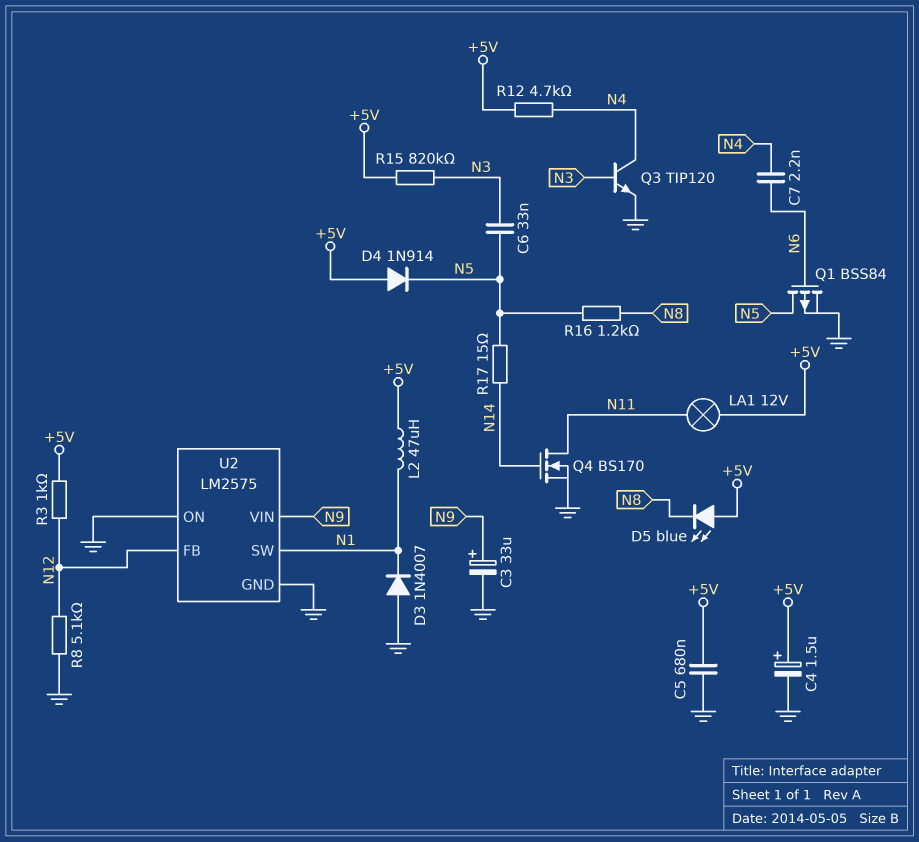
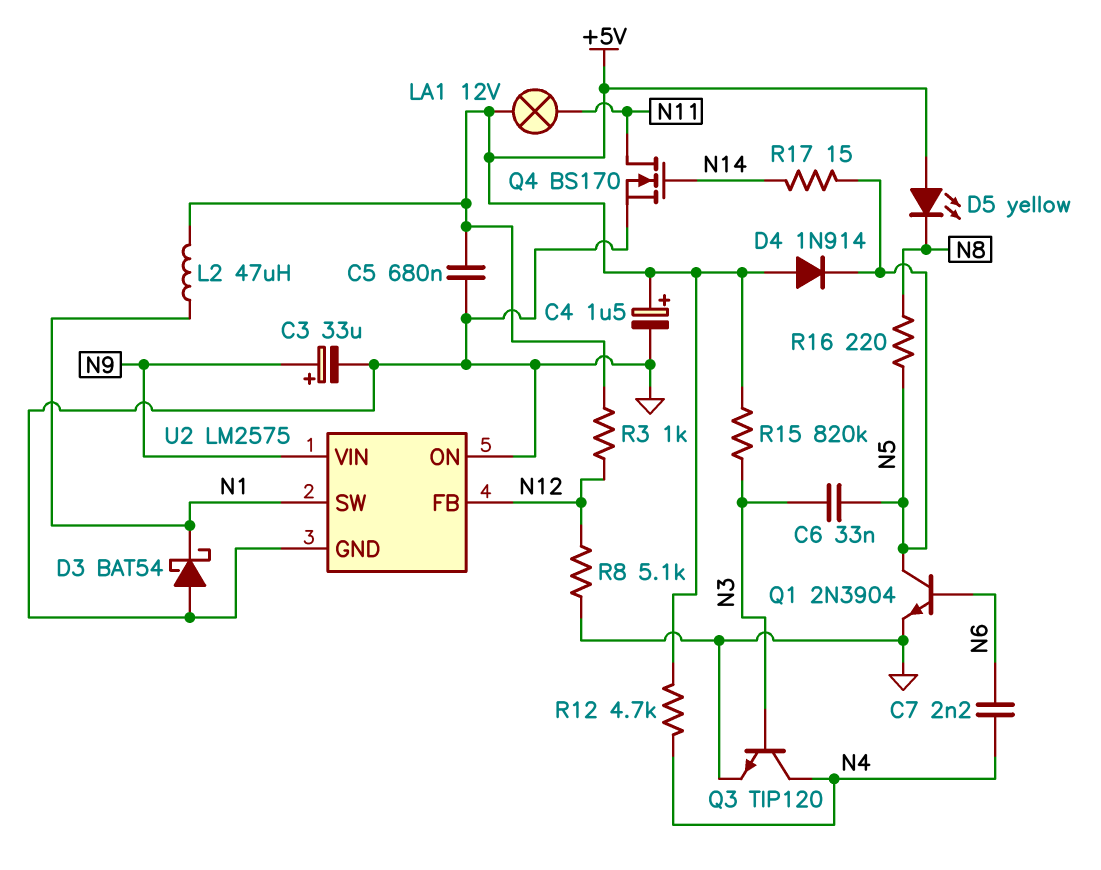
D3: diode 1N4007 (A GND, K N1) -> schottky BAT54 (A GND, K N1)
D5: LED blue (A +5V, K N8) -> LED yellow (A +5V, K N8)
Q1: PMOS BSS84 (G N6, D N5, S GND) -> NPN 2N3904 (B N6, C N5, E GND)
R16: 1.2k (N5, N8) -> 220 (N5, N8)

